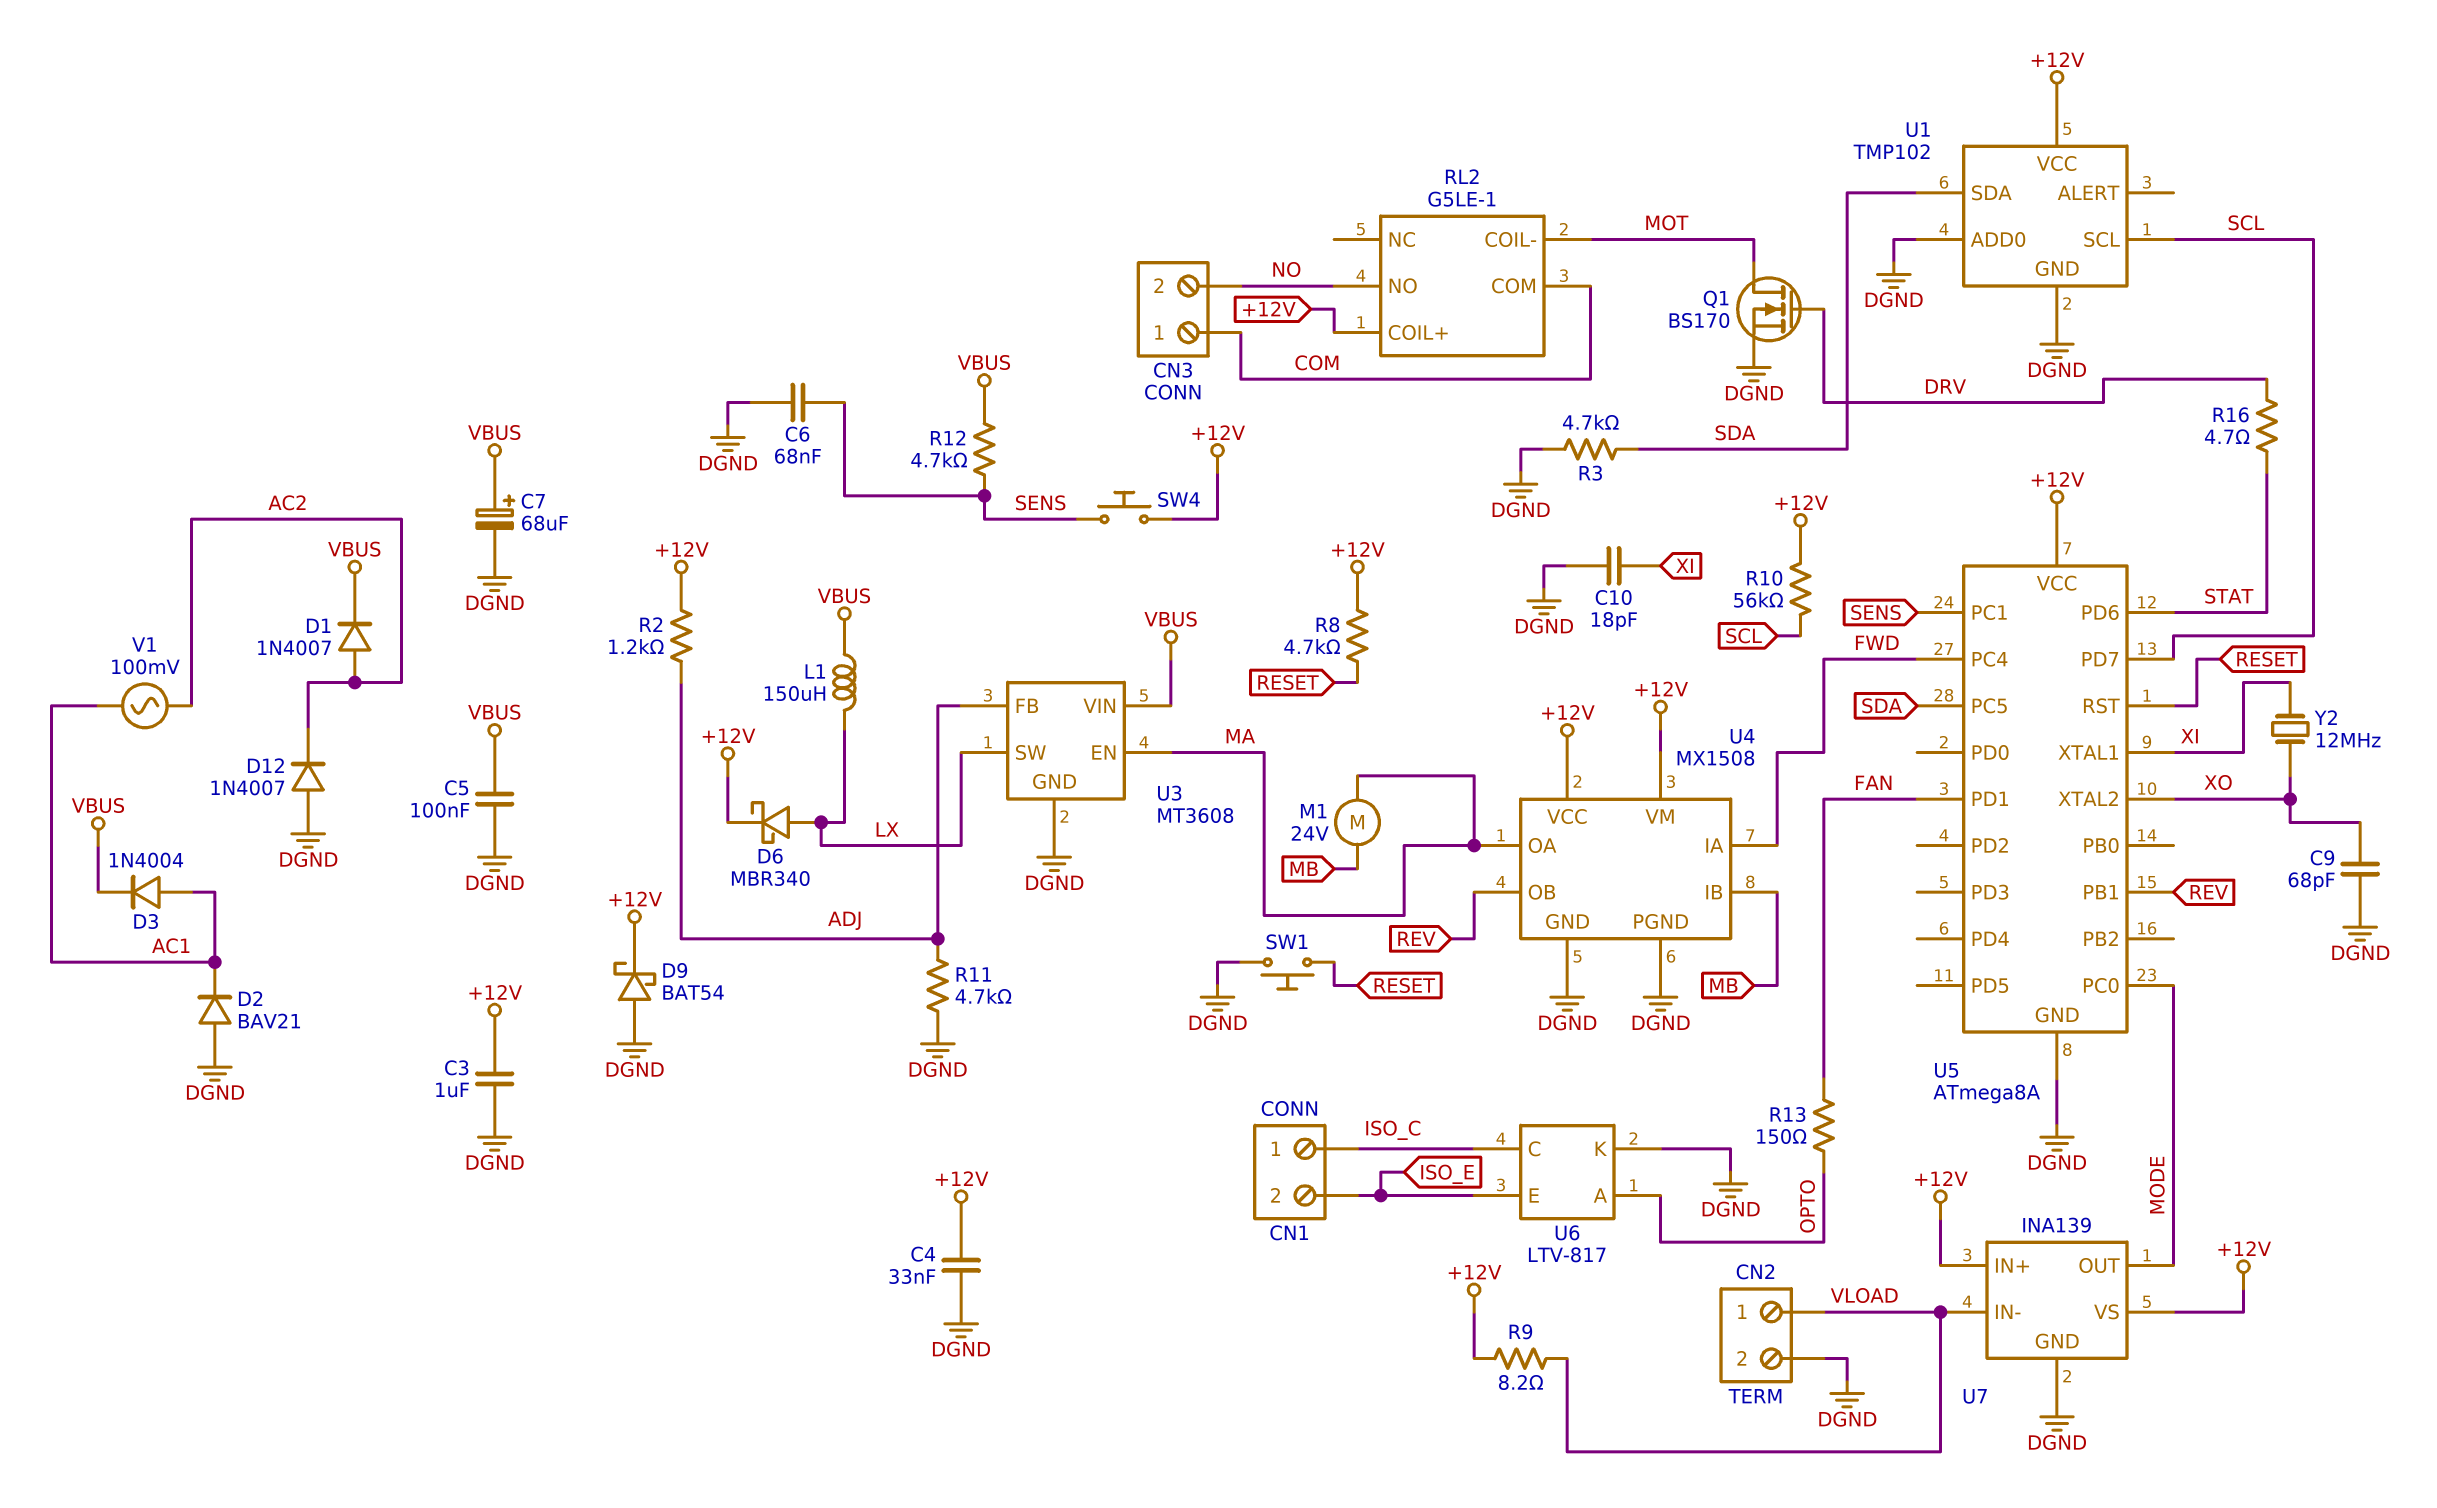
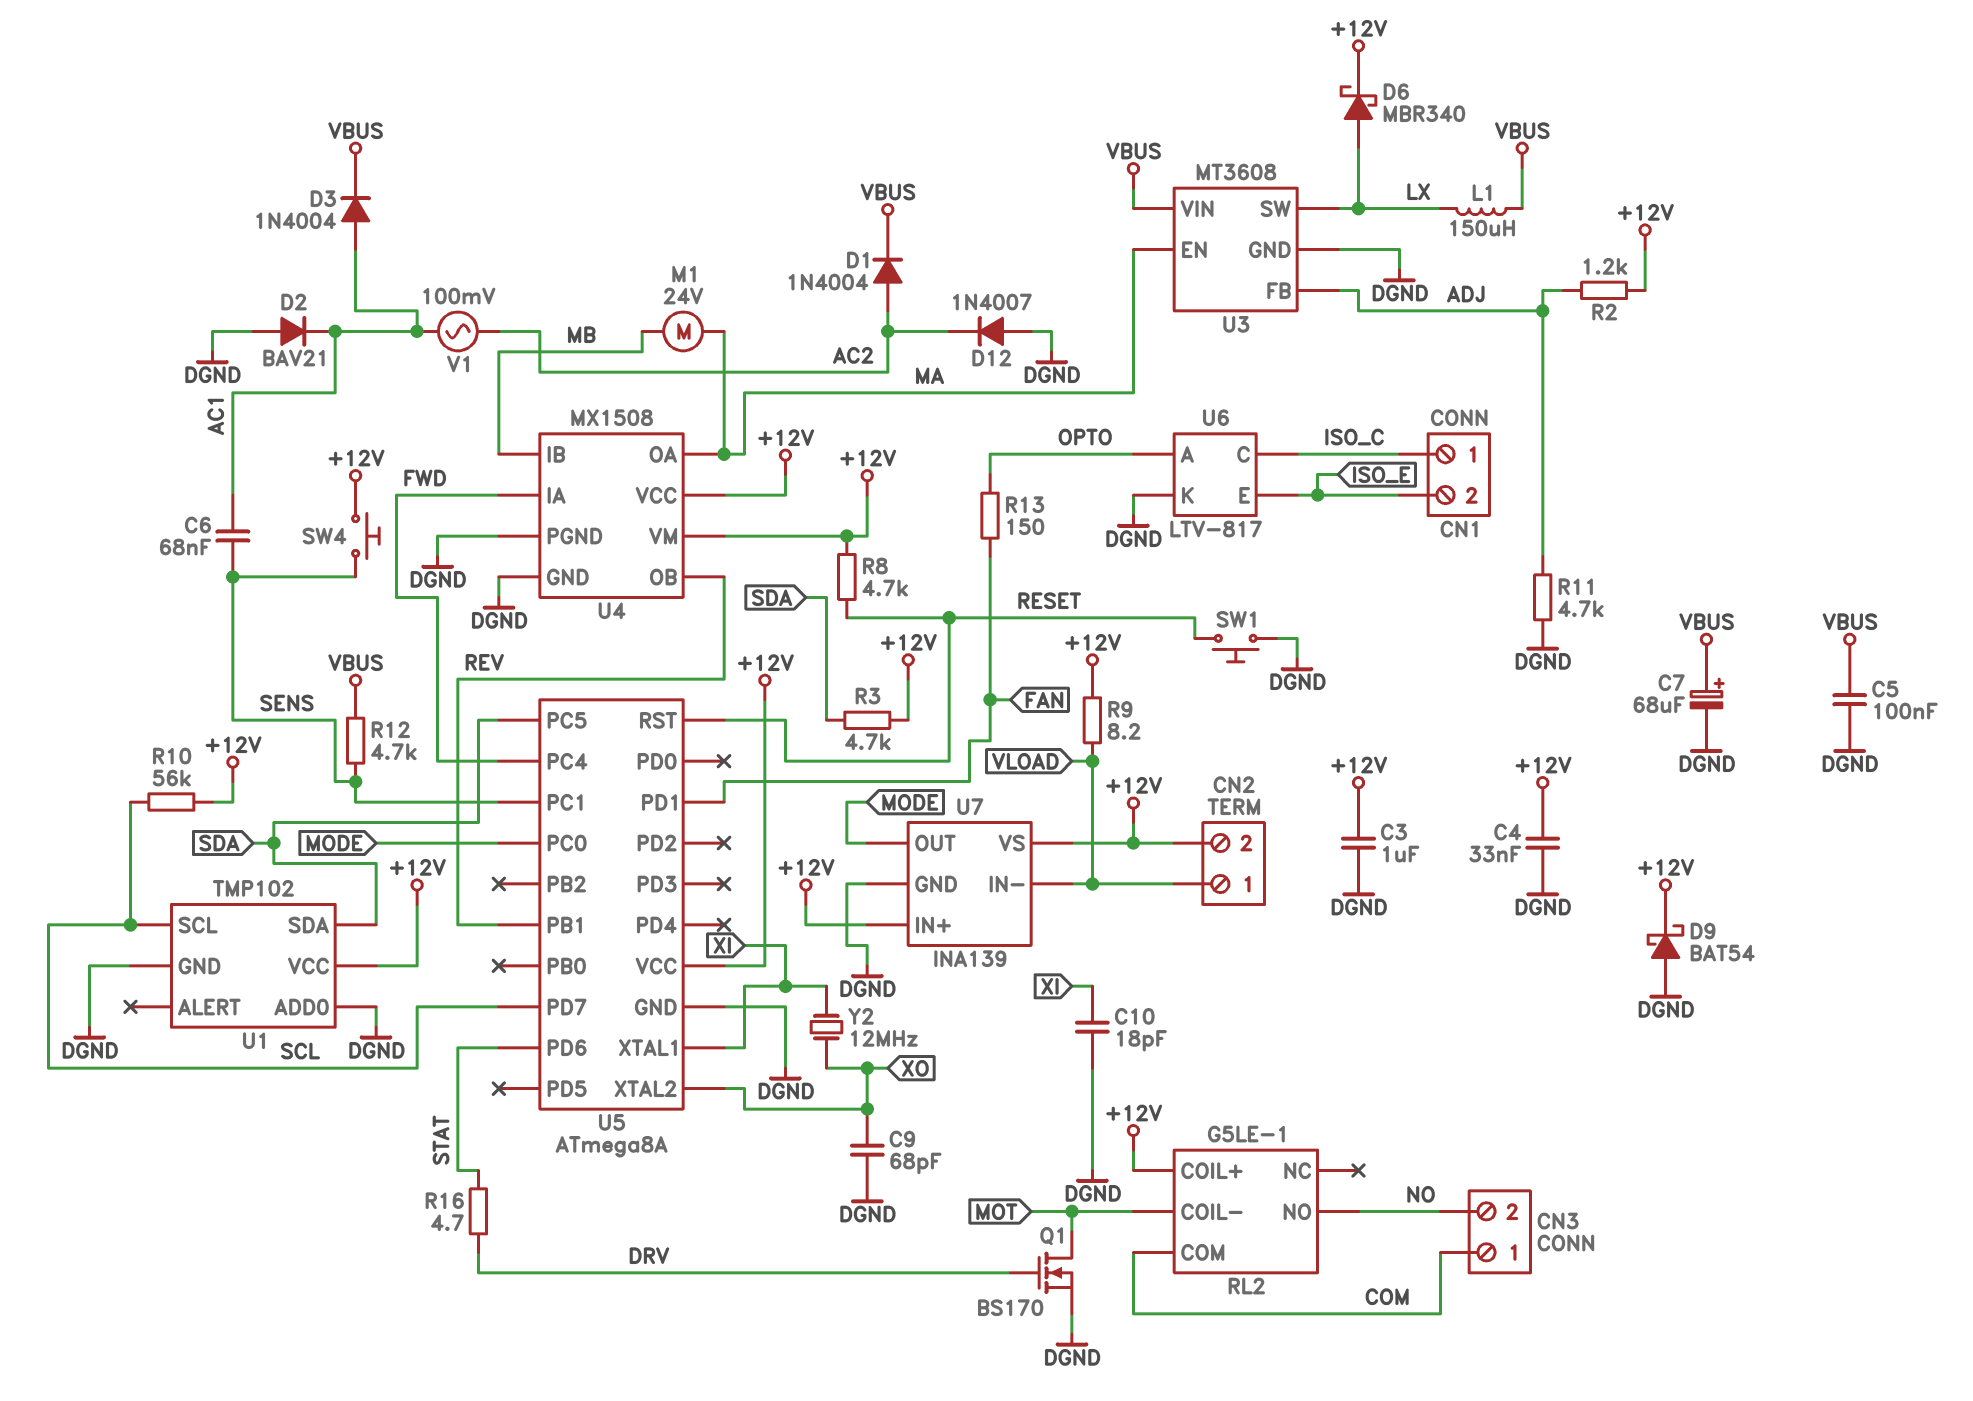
C6: 68nF (DGND, SENS) -> 68nF (AC1, SENS)
CN2 pin 2: DGND -> +12V
D1: diode 1N4007 (A AC2, K VBUS) -> diode 1N4004 (A AC2, K VBUS)
R3: 4.7k (DGND, SDA) -> 4.7k (+12V, SDA)

